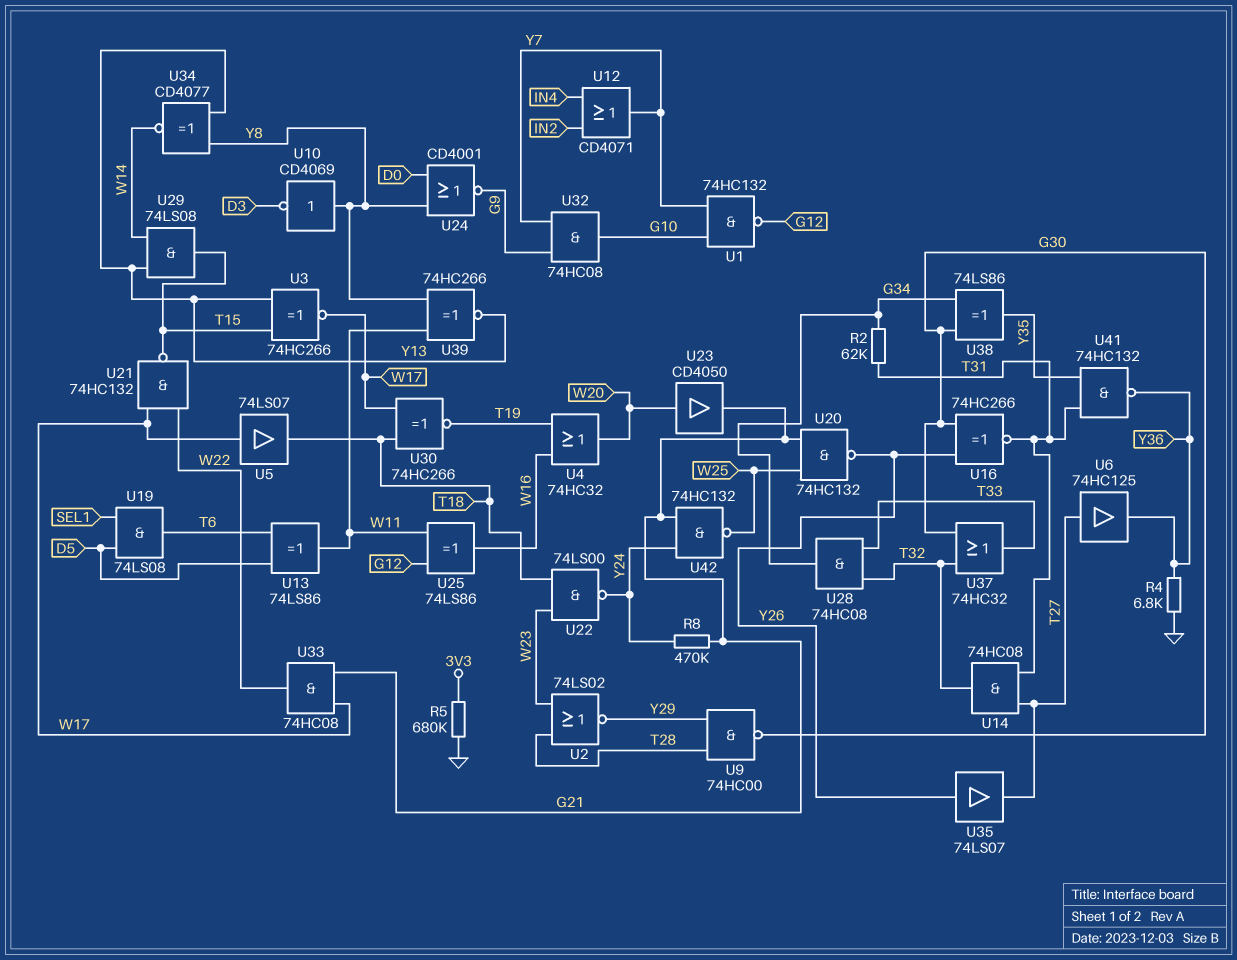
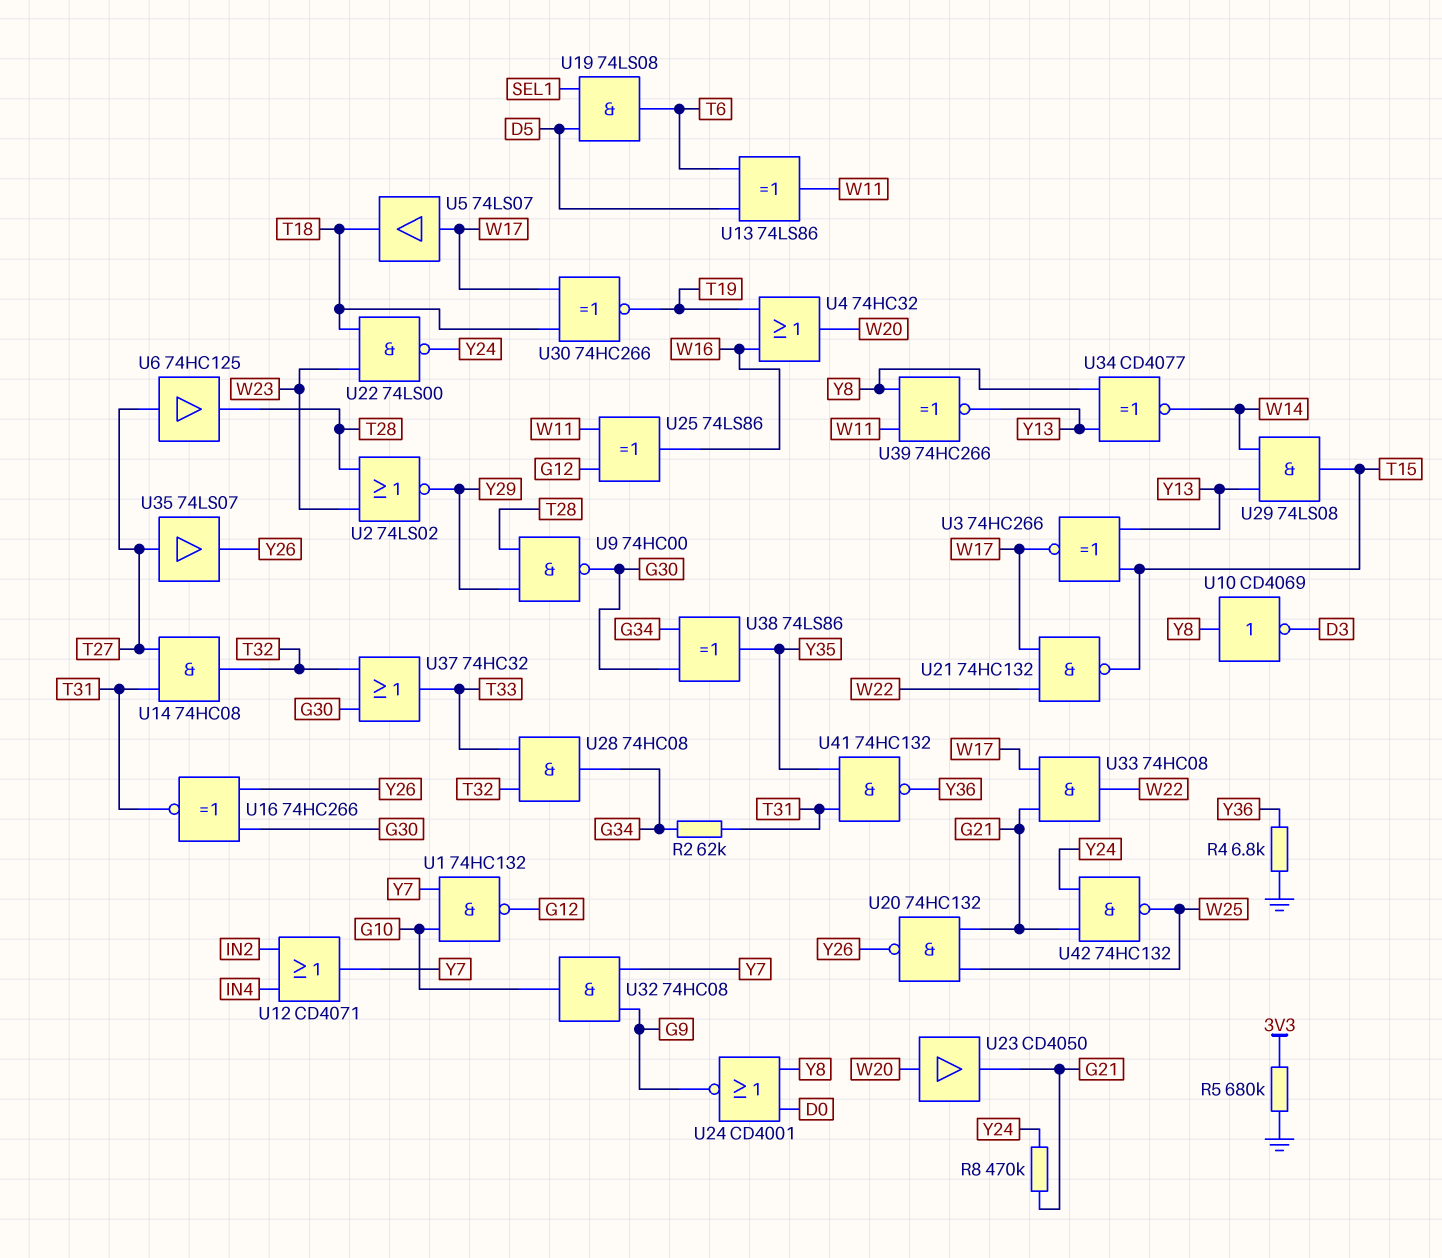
U6: buffer 74HC125 (in T27, out Y36) -> buffer 74HC125 (in T27, out T28)
U35: buffer 74LS07 (in Y26, out T27) -> buffer 74LS07 (in T27, out Y26)

